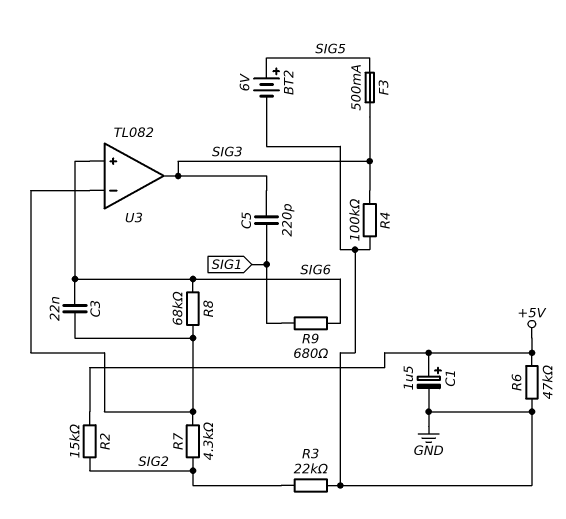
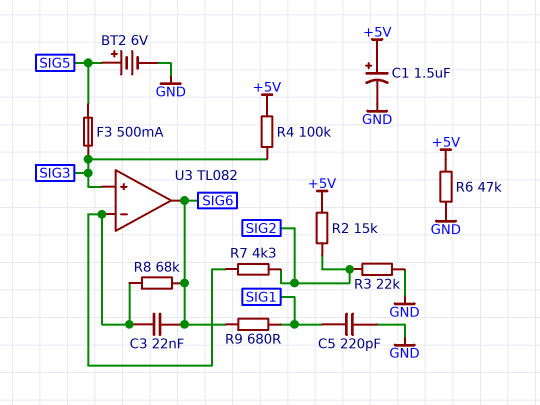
C5: 220pF (SIG1, SIG3) -> 220pF (GND, SIG1)
R4: 100k (GND, SIG3) -> 100k (+5V, SIG3)
U3 pin in+: SIG6 -> SIG3
U3 pin out: SIG3 -> SIG6

